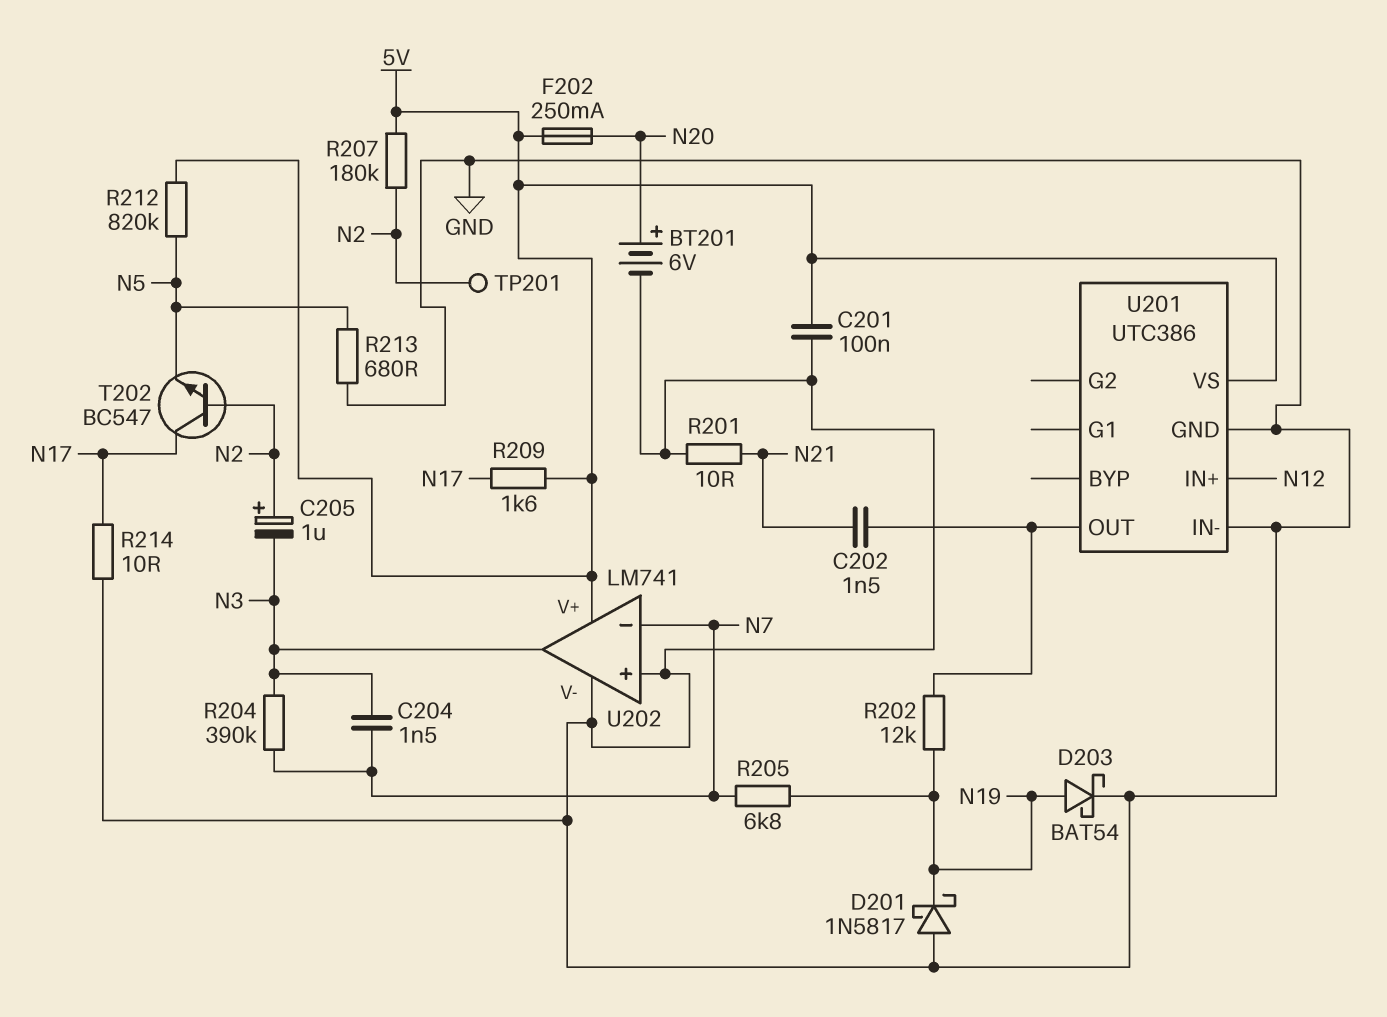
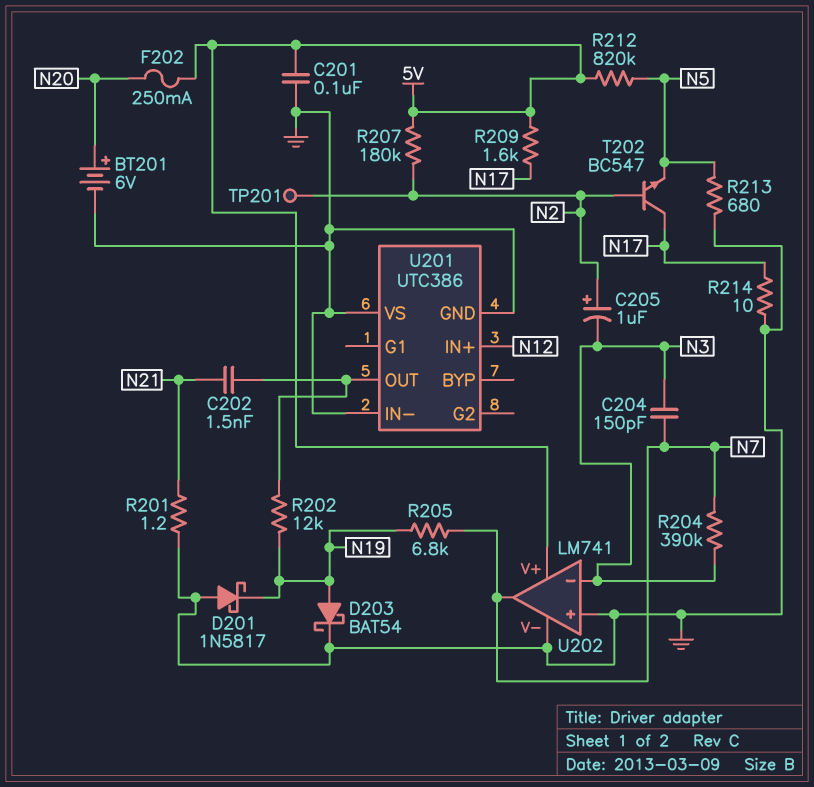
C204: 1.5nF (N3, N7) -> 150pF (N3, N7)
R201: 10 (GND, N21) -> 1.2 (GND, N21)
U201 pin VS: 5V -> GND
U202 pin in-: N7 -> N3
U202 pin out: N3 -> N7

